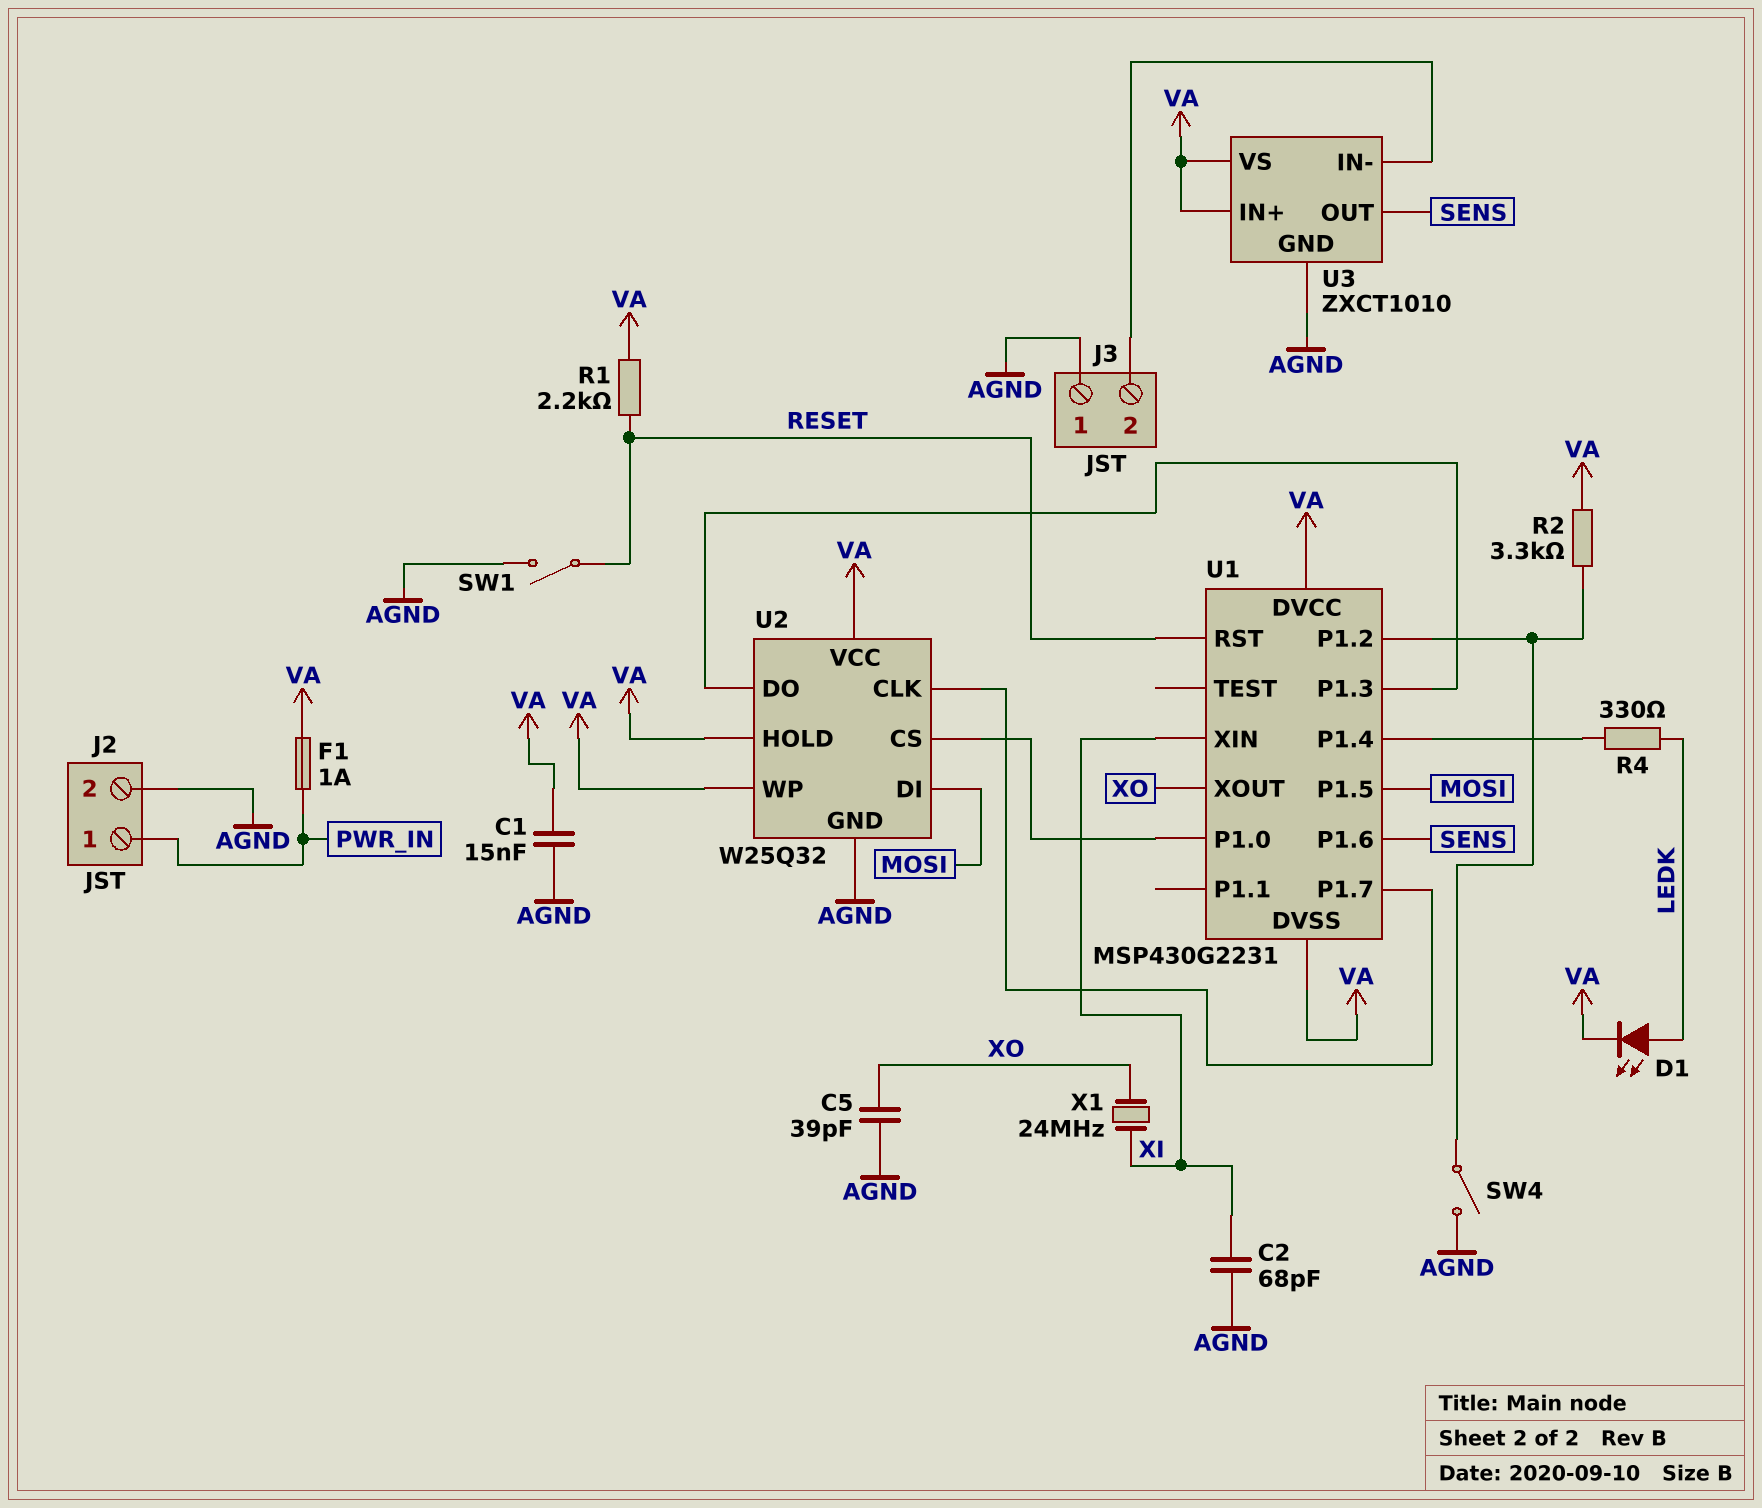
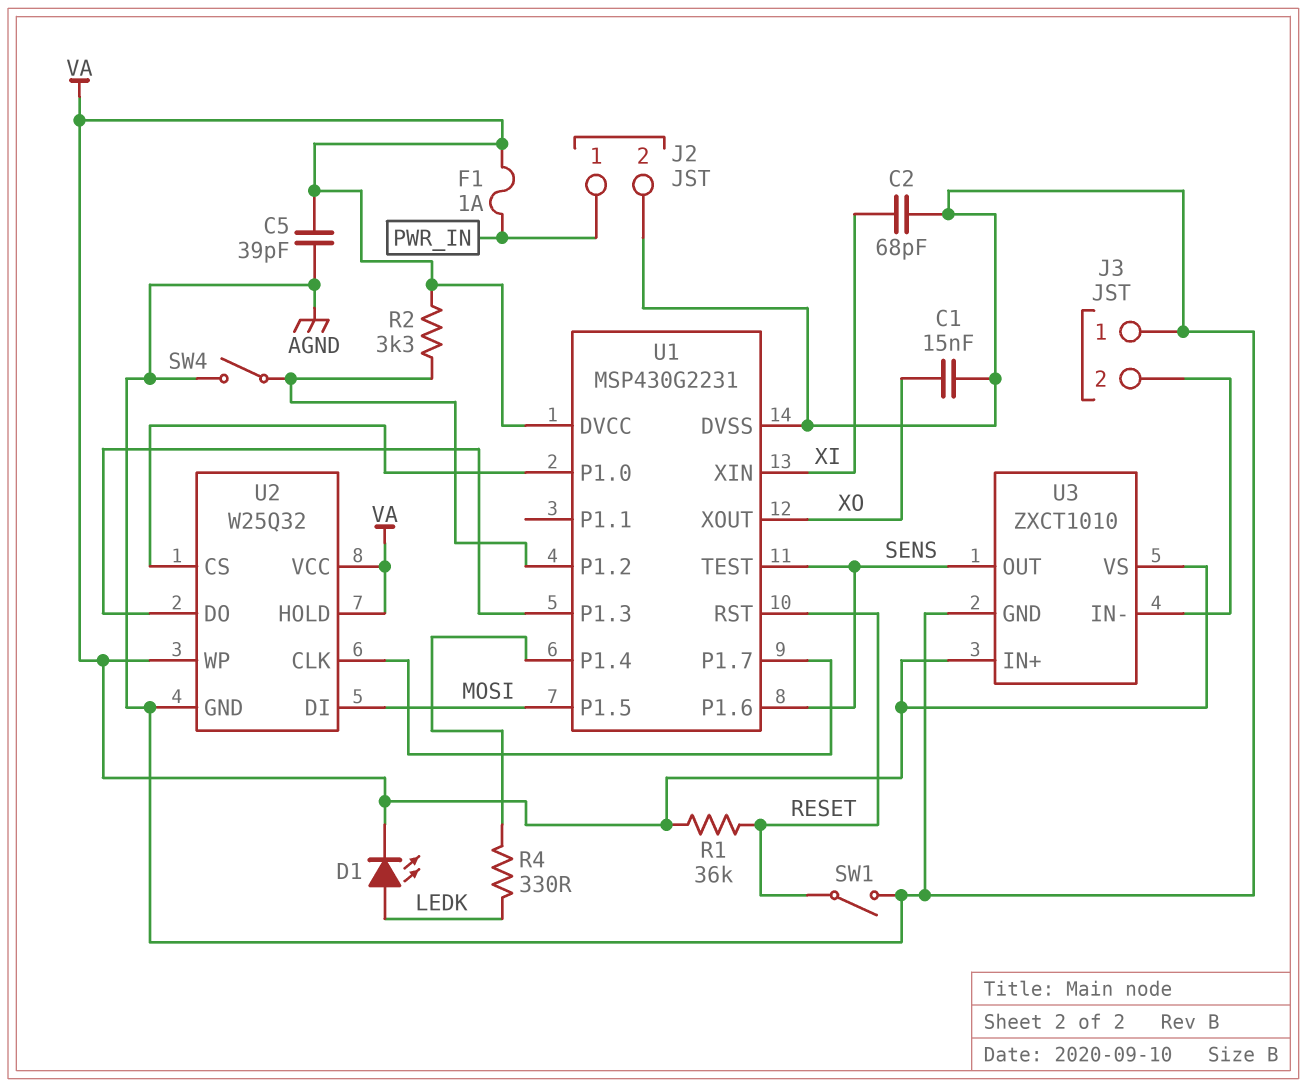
C1: 15nF (AGND, VA) -> 15nF (AGND, XO)
C5: 39pF (AGND, XO) -> 39pF (AGND, VA)
R1: 2.2k (RESET, VA) -> 36k (RESET, VA)
U1 pin DVSS: VA -> AGND
U1 pin TEST: none -> SENS
X1: 24MHz (XI, XO) -> none

